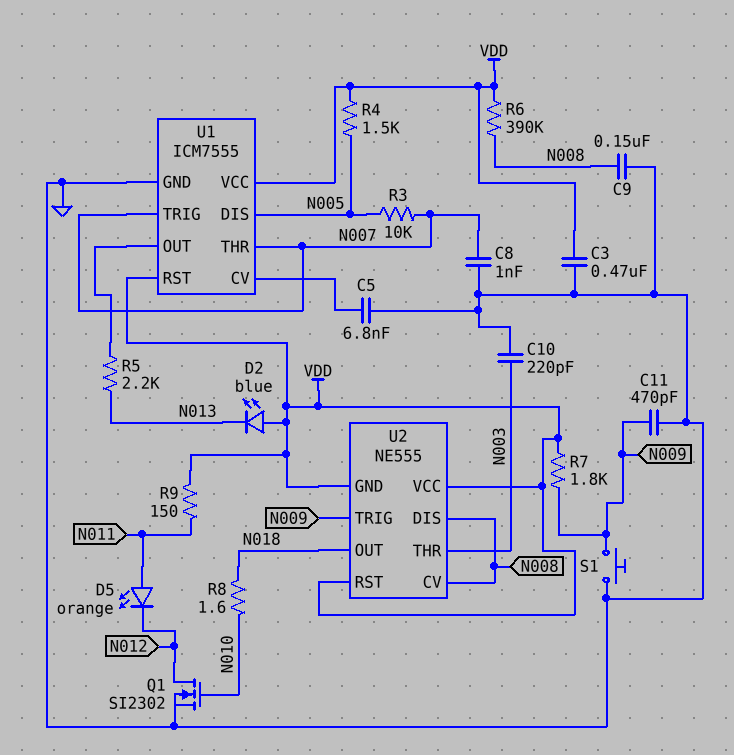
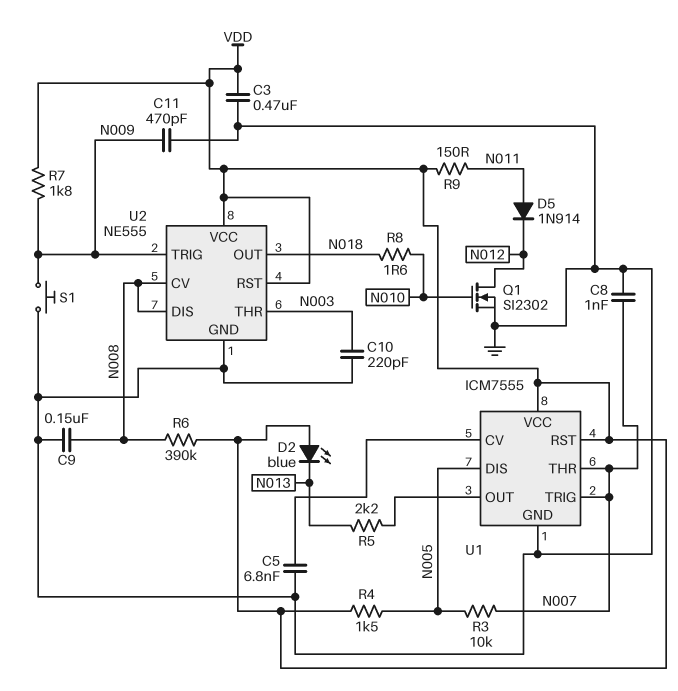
D5: LED orange (A N011, K N012) -> diode 1N914 (A N011, K N012)
U2 pin GND: VDD -> GND

